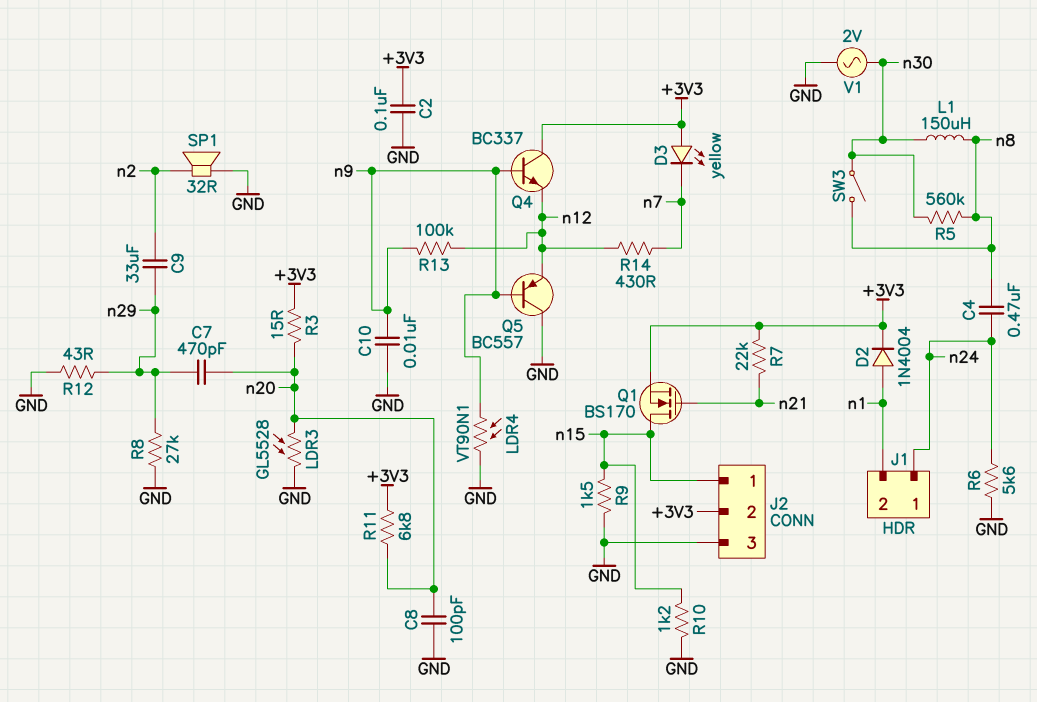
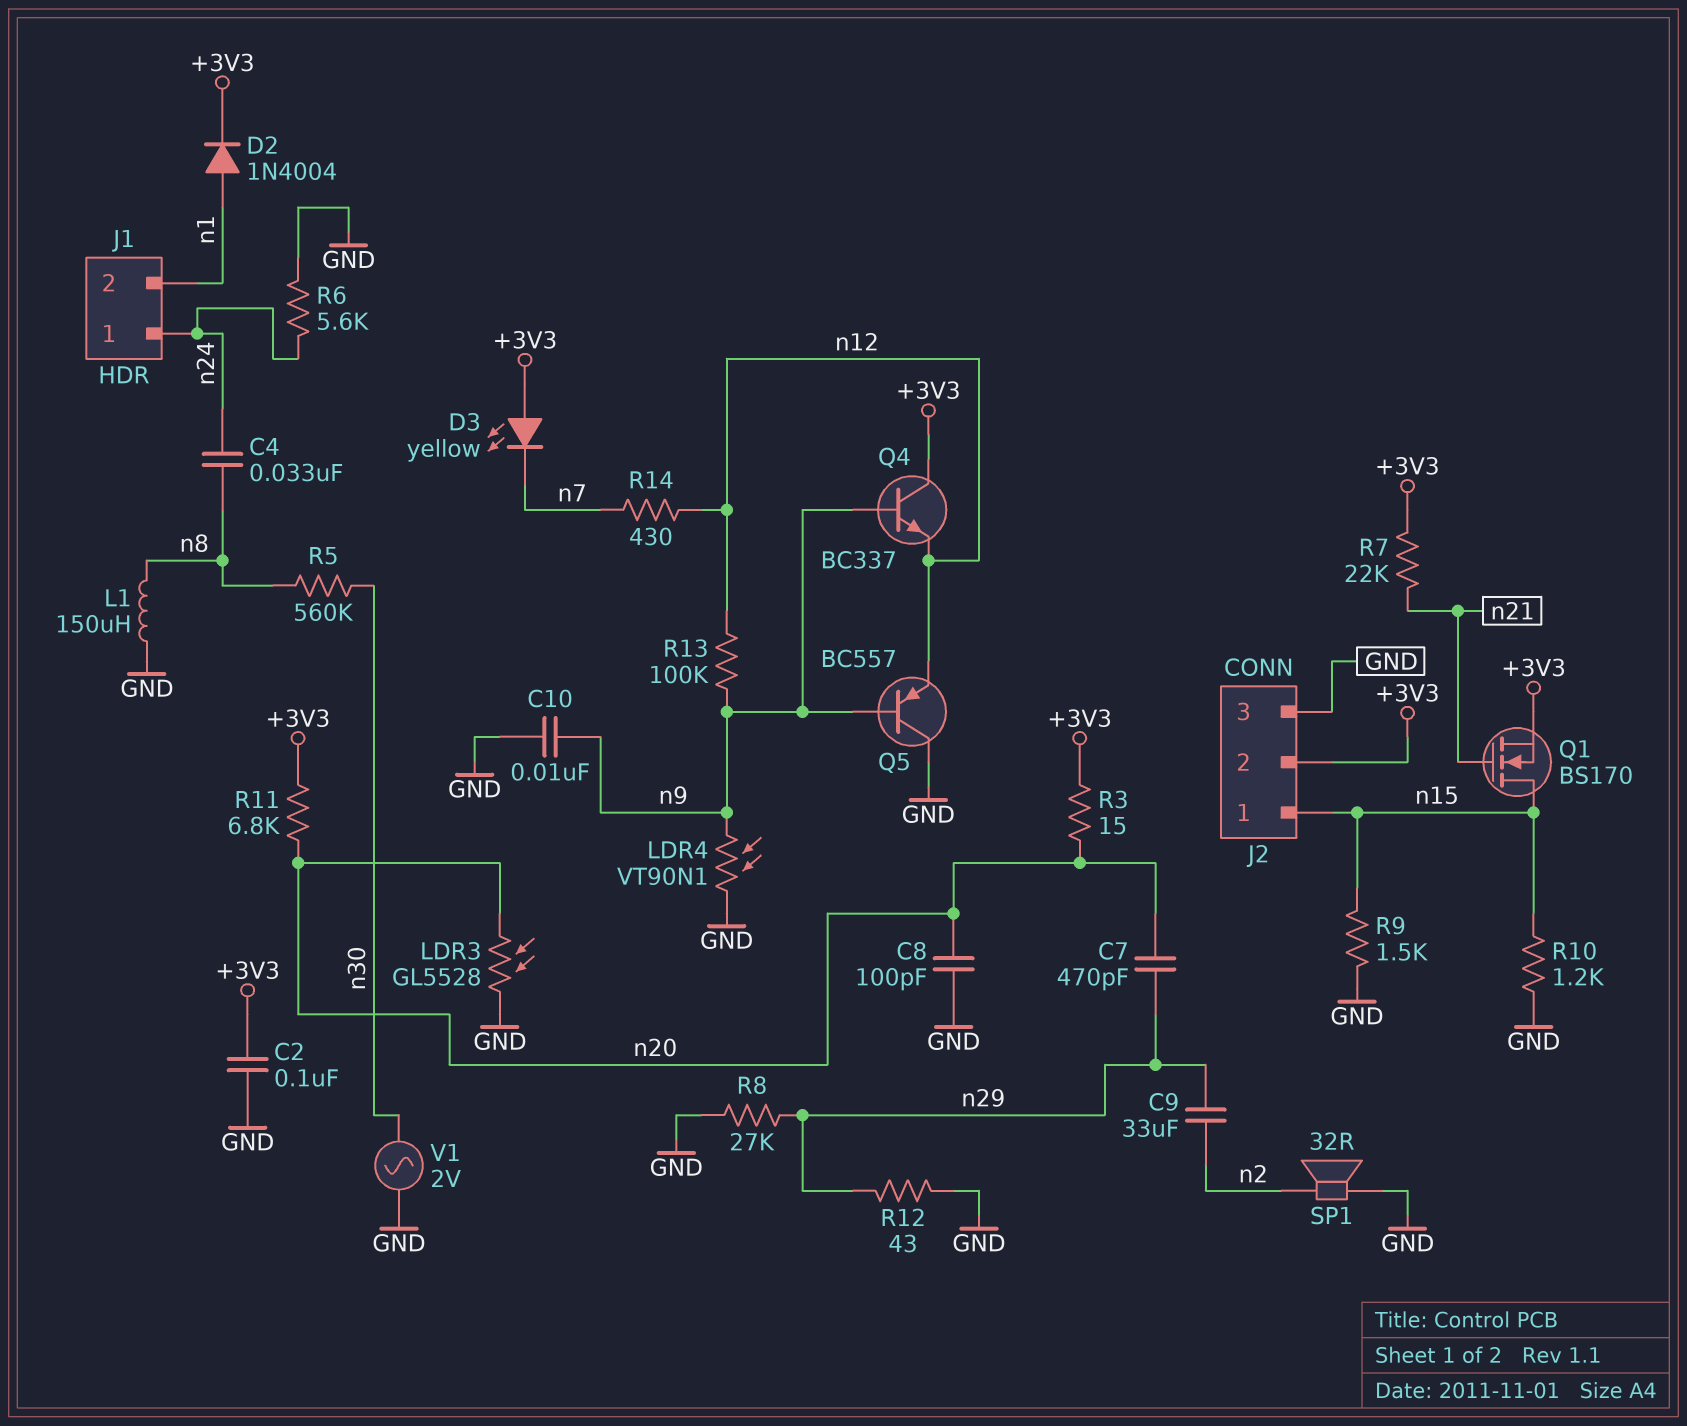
C4: 470nF (n8, n24) -> 33nF (n8, n24)
L1: 150uH (n8, n30) -> 150uH (GND, n8)
SW3: switch (n8, n30) -> none

